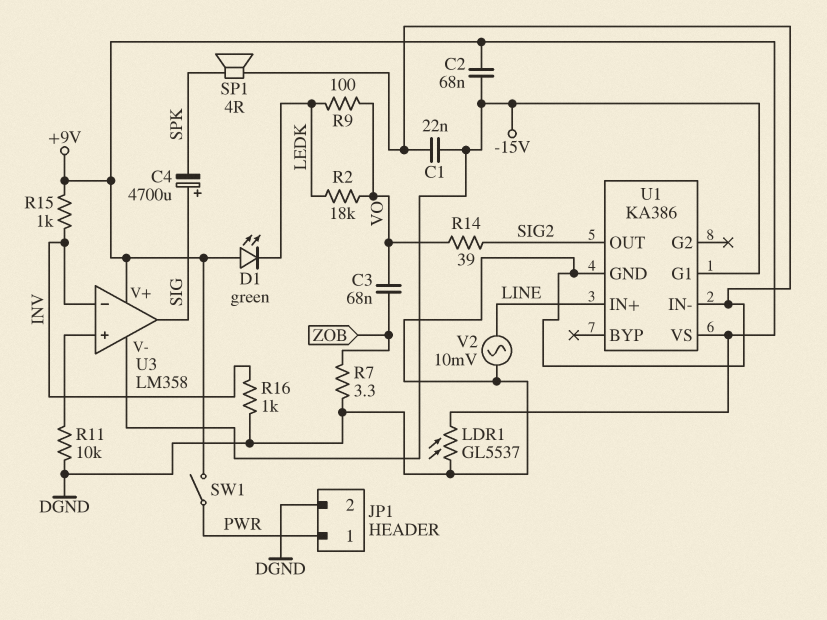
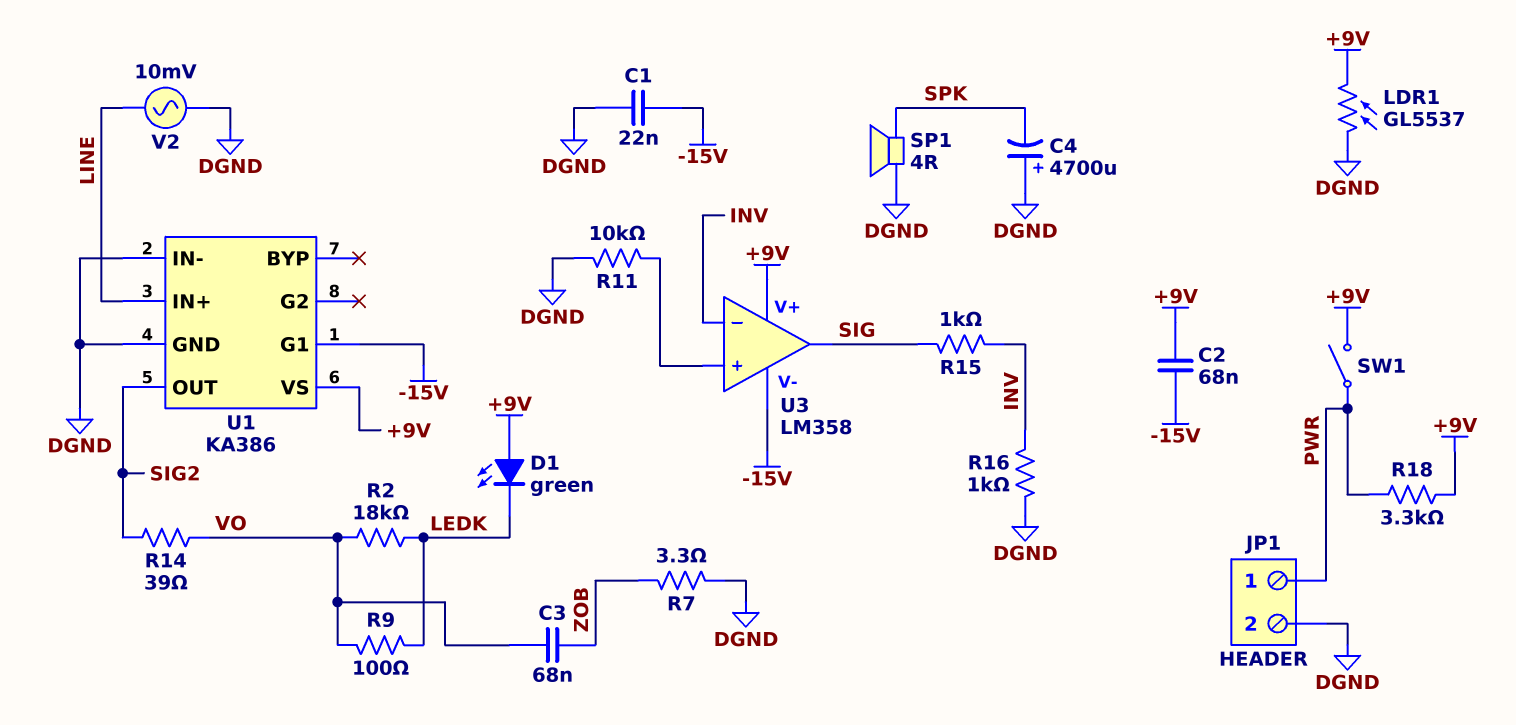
C4: 4700uF (plus SIG, minus SPK) -> 4700uF (plus DGND, minus SPK)
R15: 1k (+9V, INV) -> 1k (INV, SIG)
R18: none -> 3.3k (+9V, PWR)

